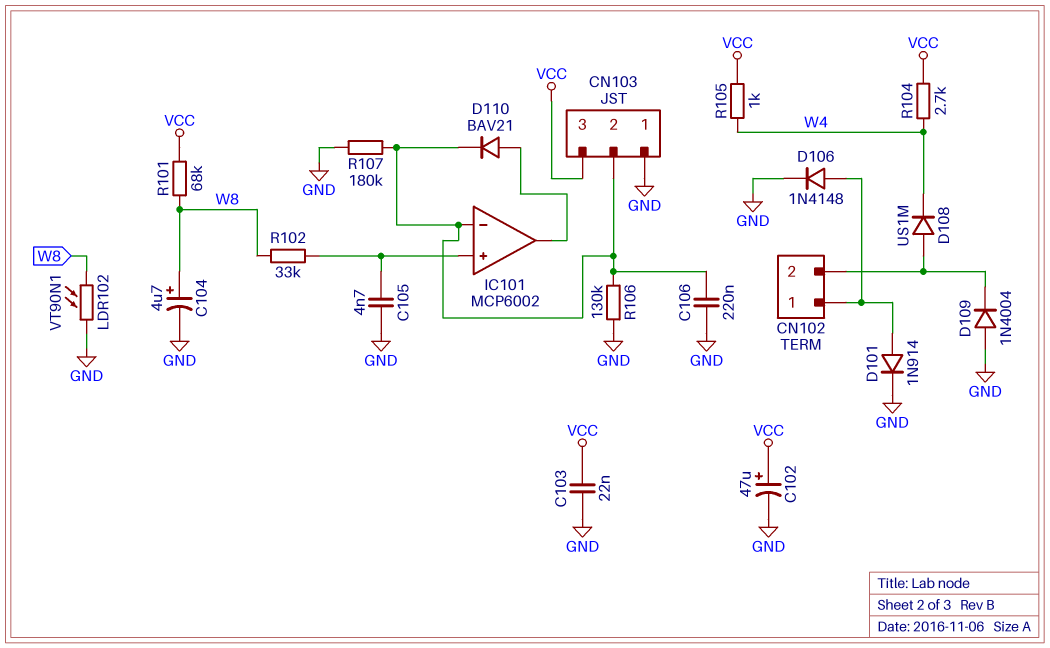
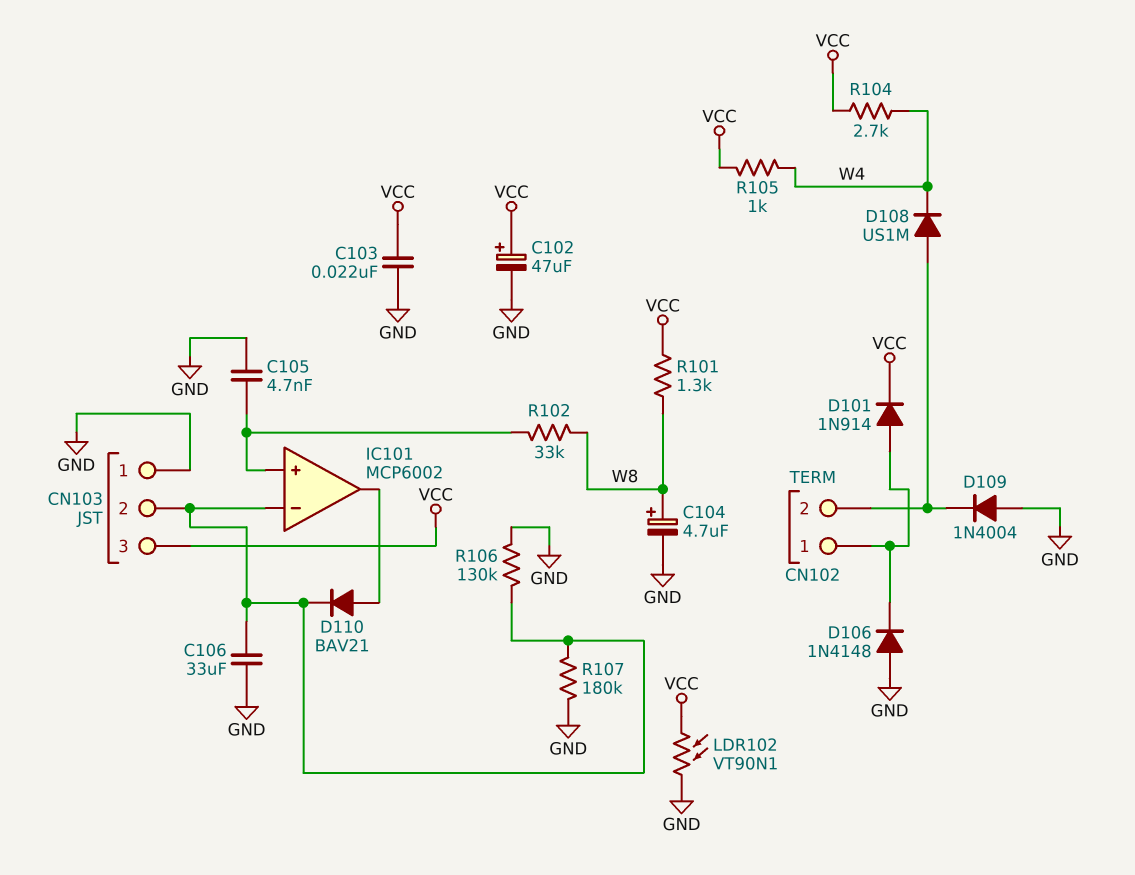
C106: 220nF (CN103/2, GND) -> 33uF (CN103/2, GND)
D101: diode 1N914 (A CN102/1, K GND) -> diode 1N914 (A CN102/1, K VCC)
D106: diode 1N4148 (A CN102/1, K GND) -> diode 1N4148 (A GND, K CN102/1)
LDR102: VT90N1 (GND, W8) -> VT90N1 (GND, VCC)
R101: 68k (VCC, W8) -> 1.3k (VCC, W8)

